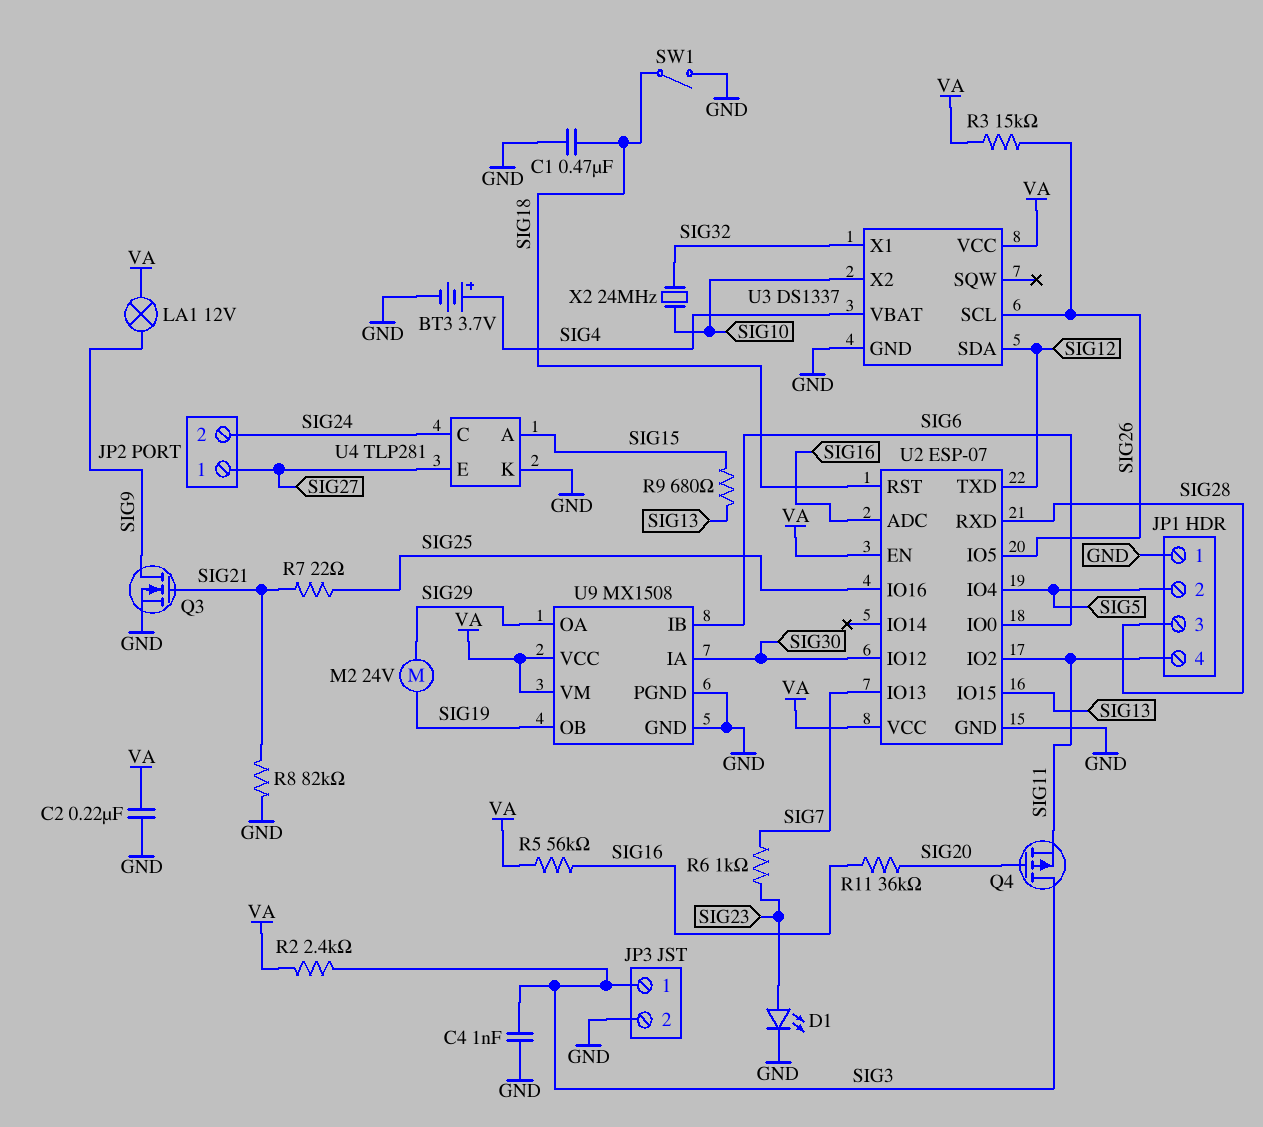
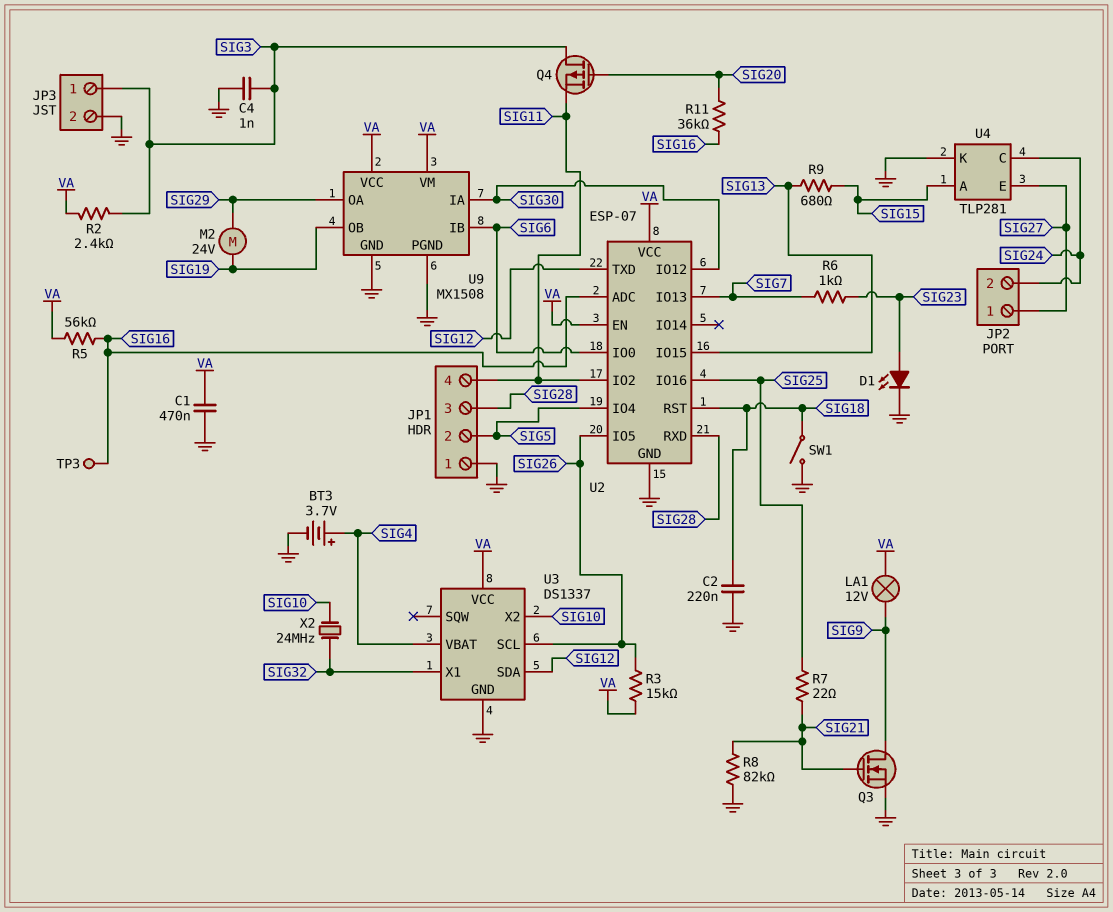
C1: 470nF (GND, SIG18) -> 470nF (GND, VA)
C2: 220nF (GND, VA) -> 220nF (GND, SIG18)
TP3: none -> test point (SIG16)

